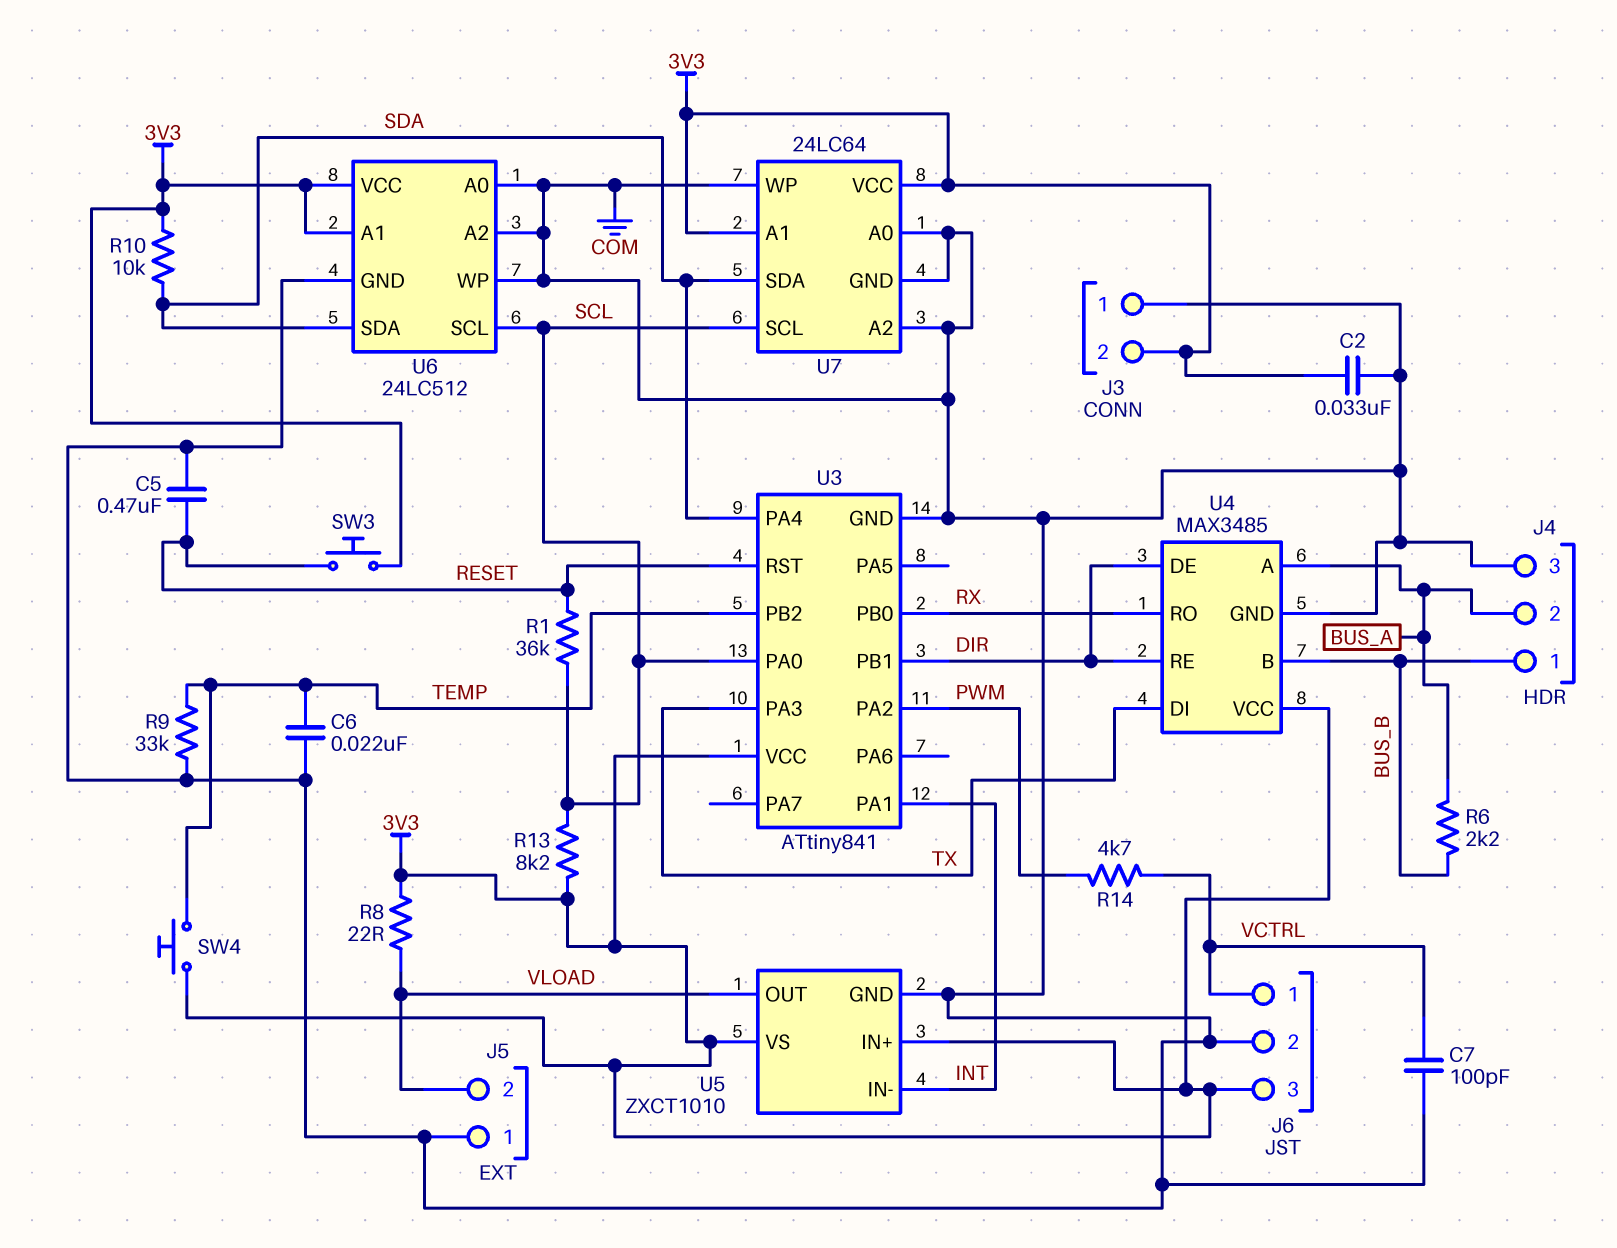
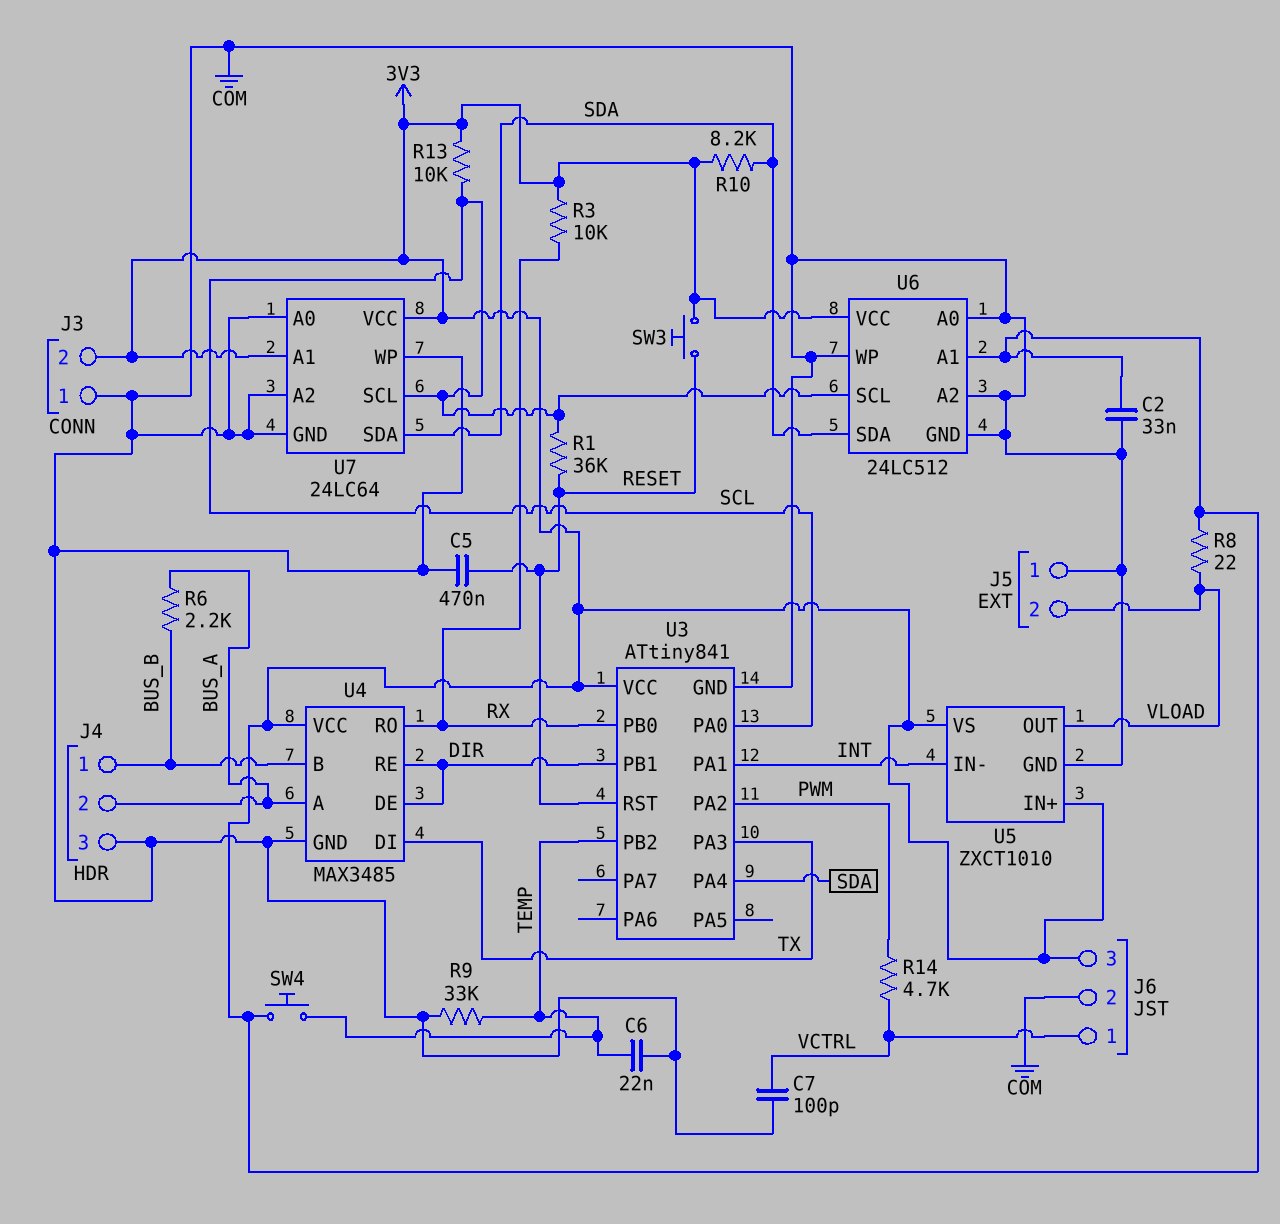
R3: none -> 10k (3V3, RX)
R10: 10k (3V3, SDA) -> 8.2k (3V3, SDA)
R13: 8.2k (3V3, SCL) -> 10k (3V3, SCL)

